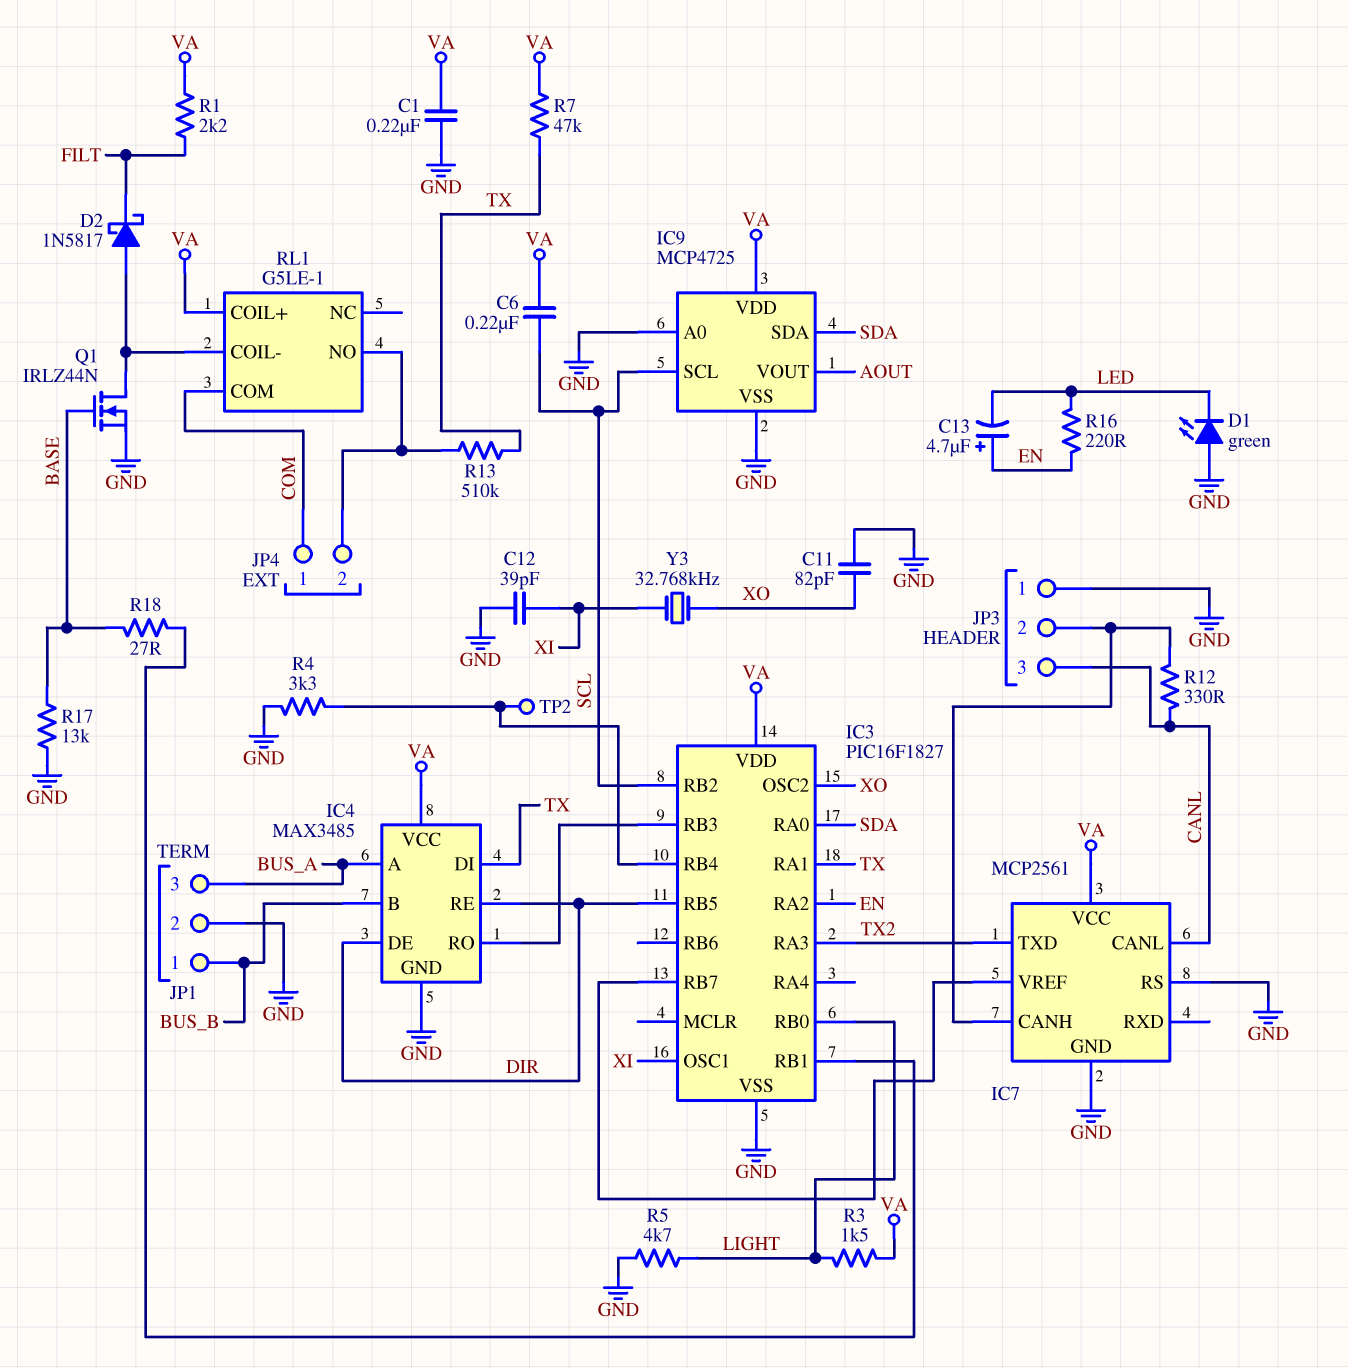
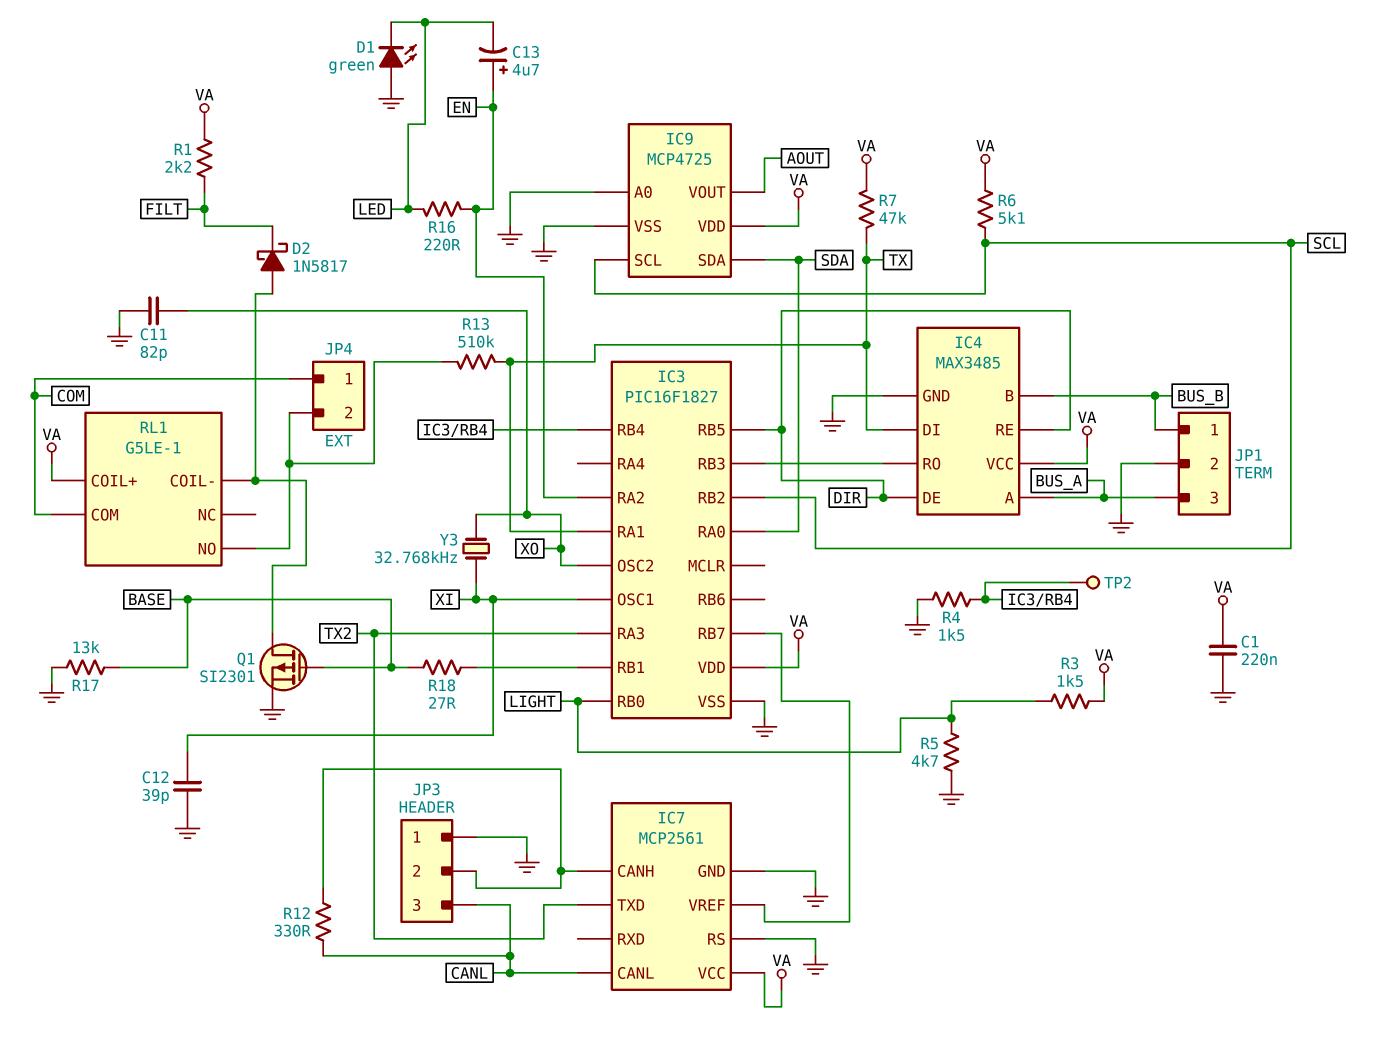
C6: 220nF (SCL, VA) -> none
Q1: NMOS IRLZ44N (G BASE, D RL1/COIL-, S GND) -> PMOS SI2301 (G BASE, D RL1/COIL-, S GND)
R4: 3.3k (GND, IC3/RB4) -> 1.5k (GND, IC3/RB4)
R6: none -> 5.1k (SCL, VA)

